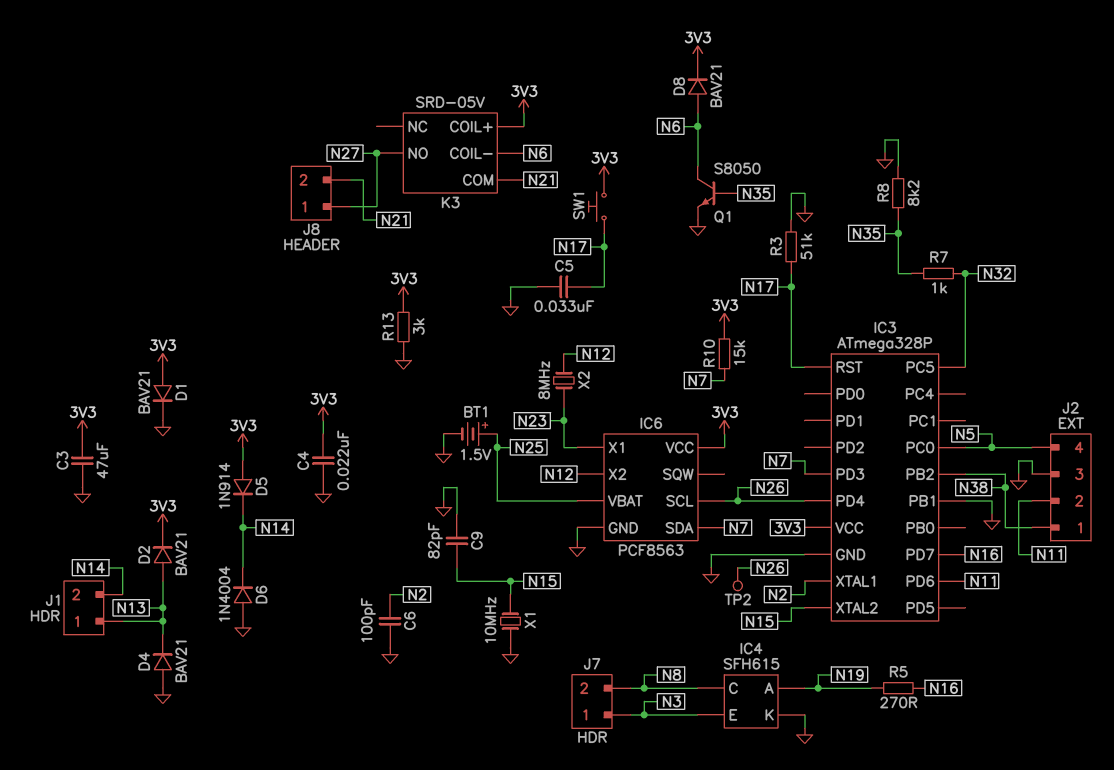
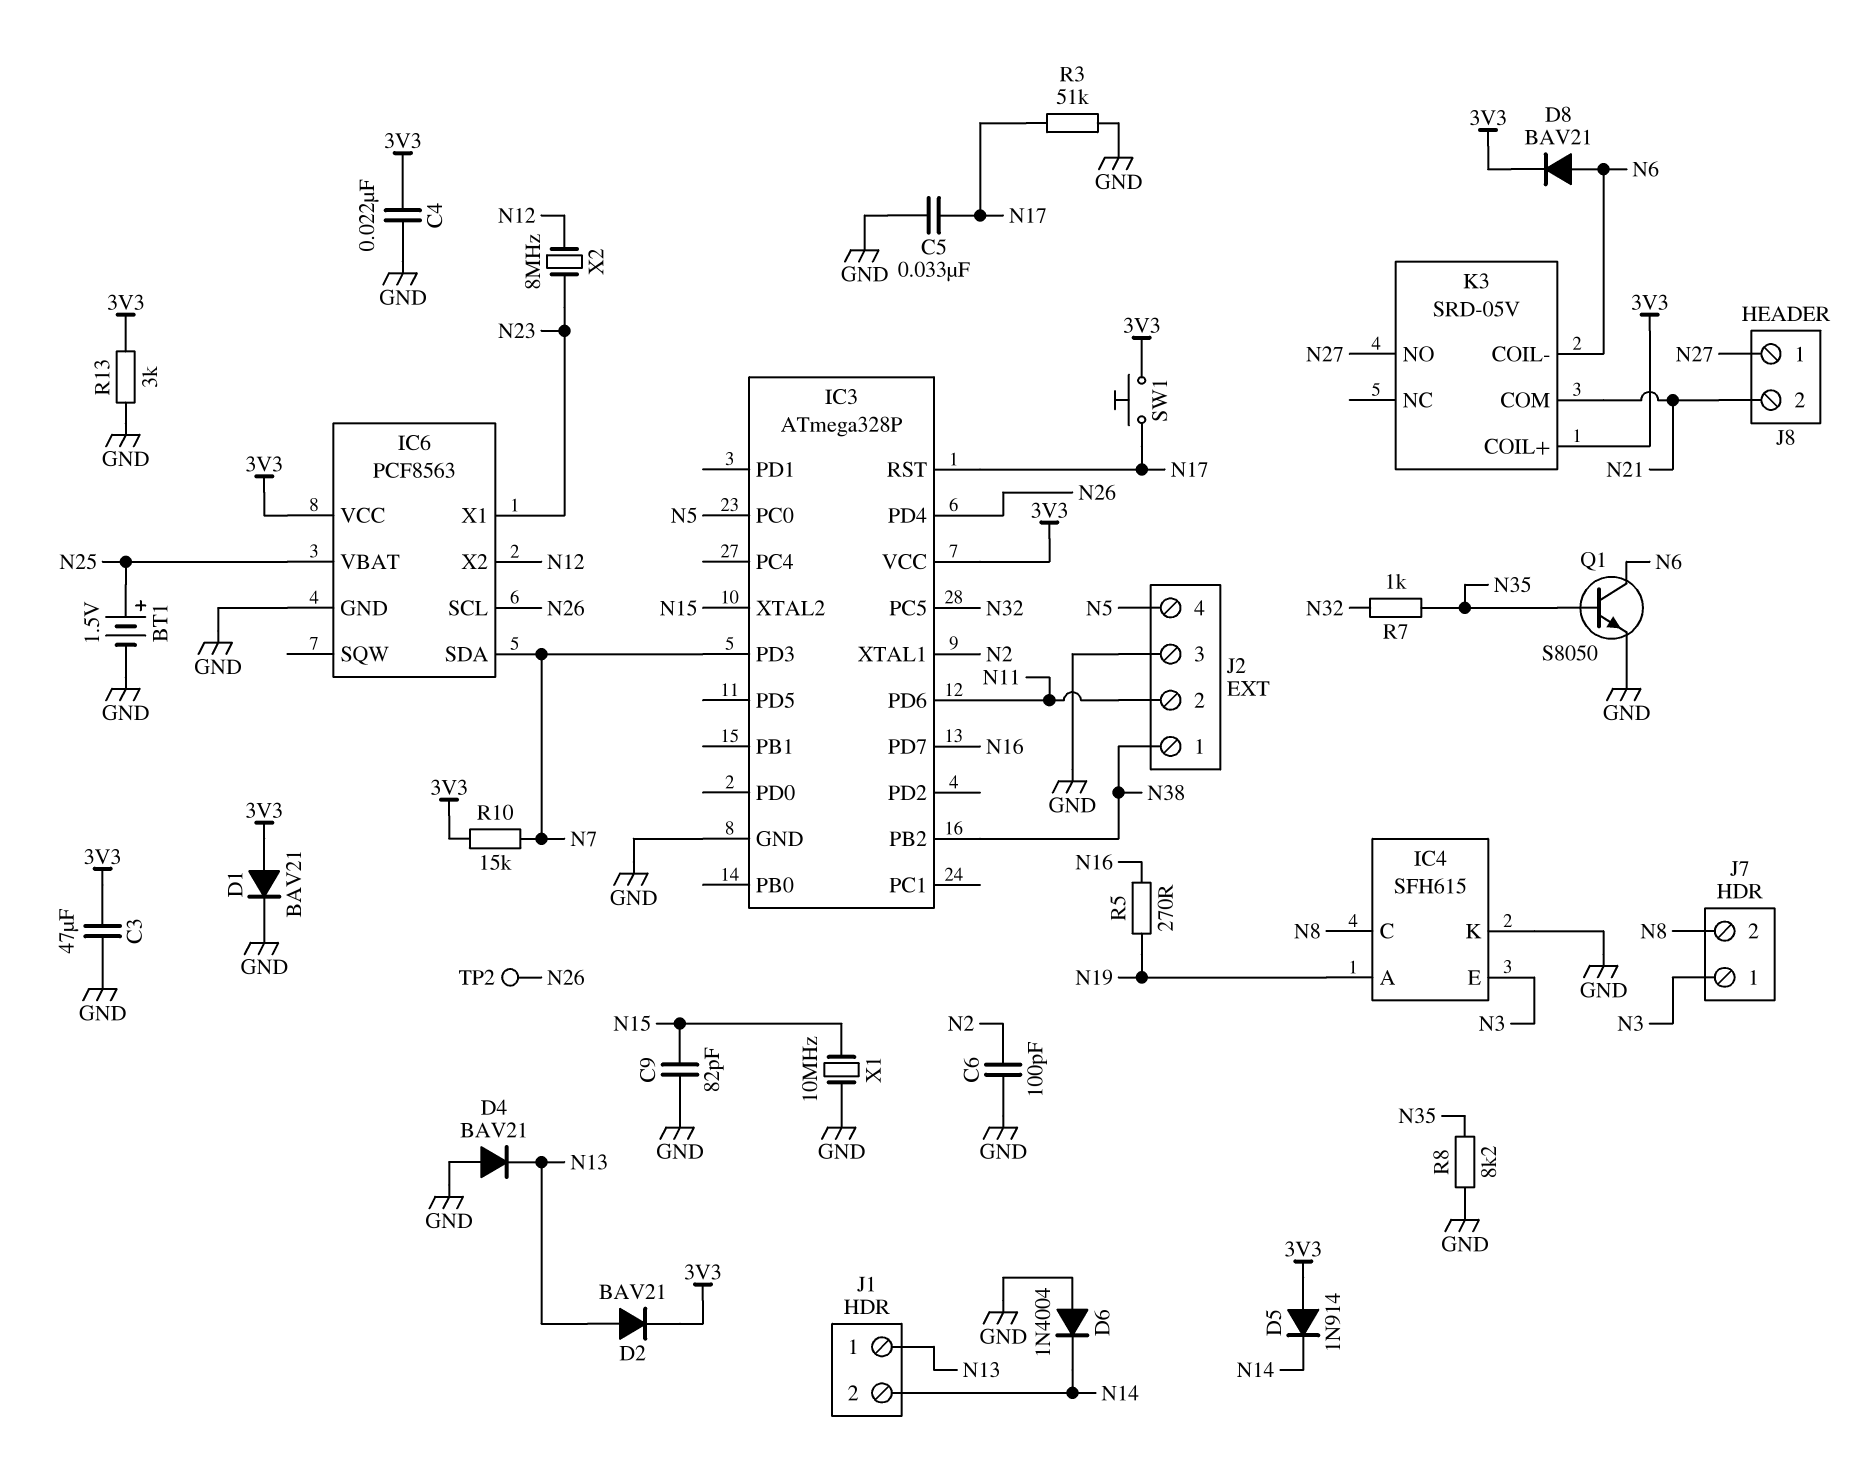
IC3 pin PB1: GND -> none

